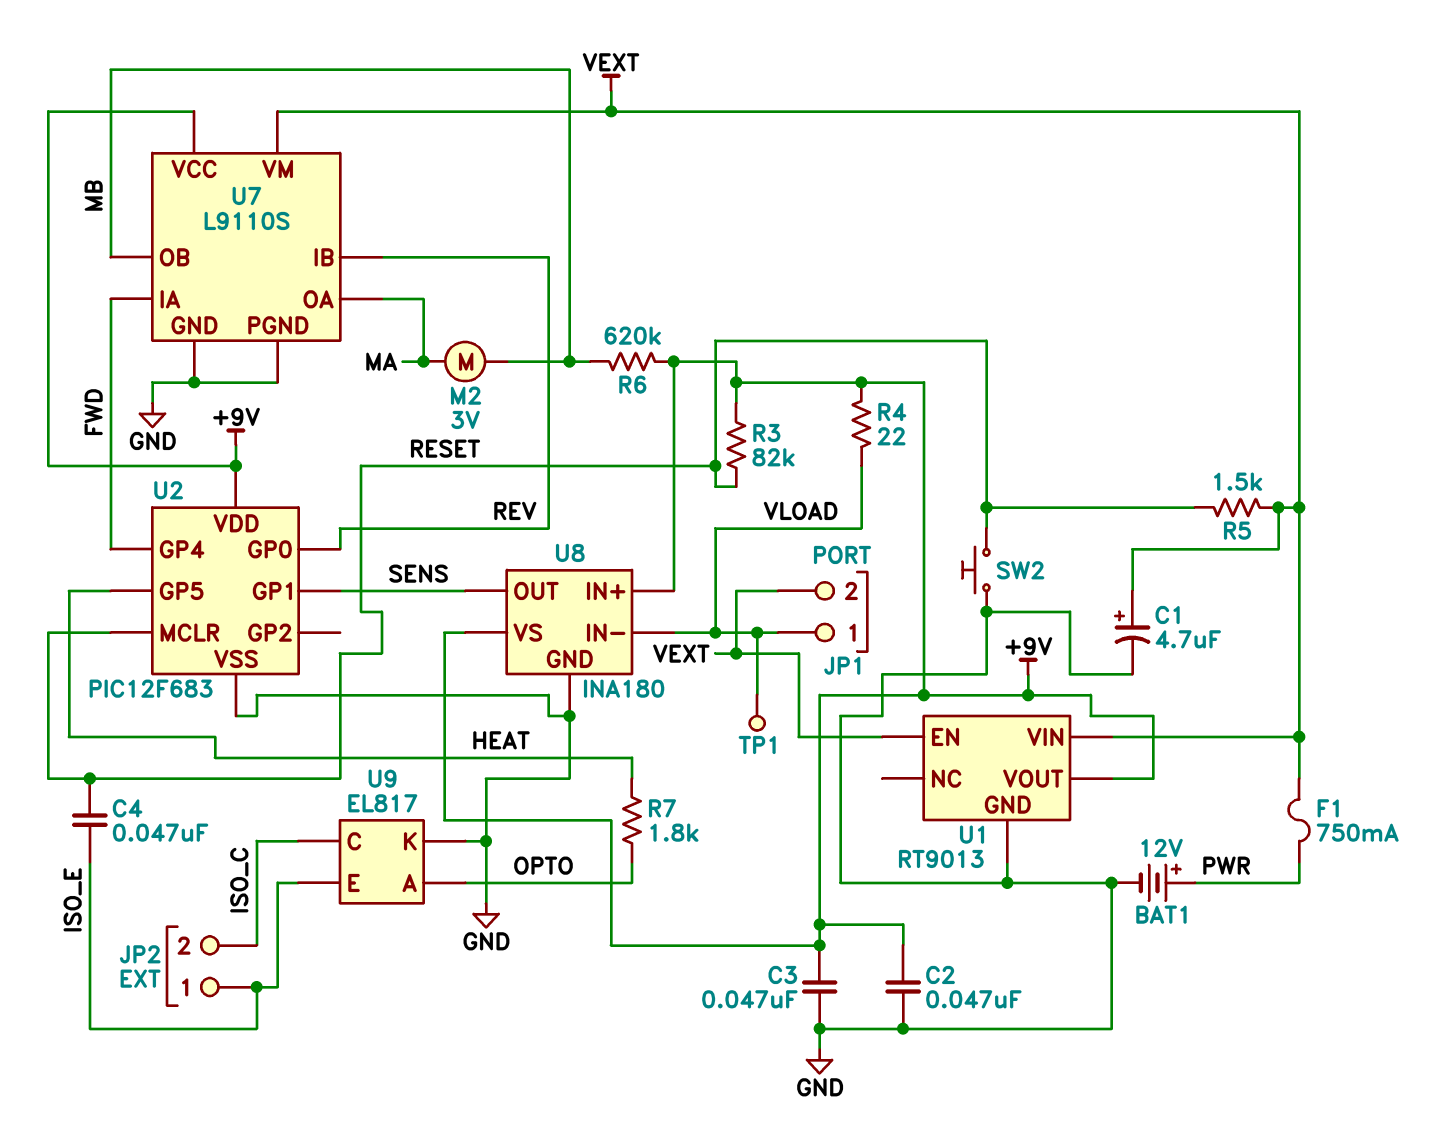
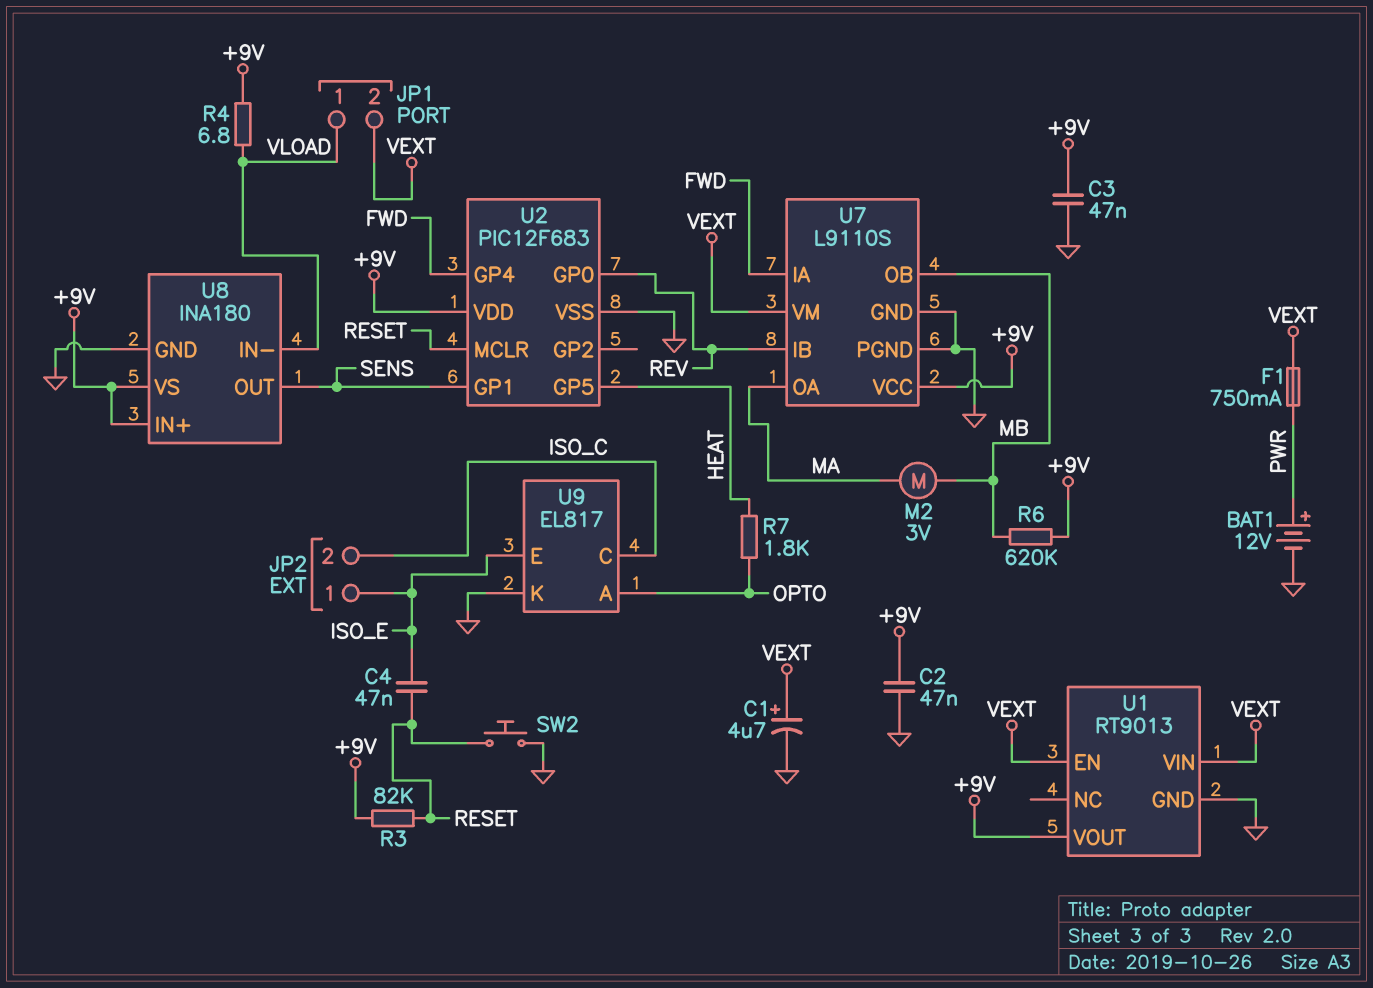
R4: 22 (+9V, VLOAD) -> 6.8 (+9V, VLOAD)
R5: 1.5k (RESET, VEXT) -> none
TP1: test point (VLOAD) -> none

